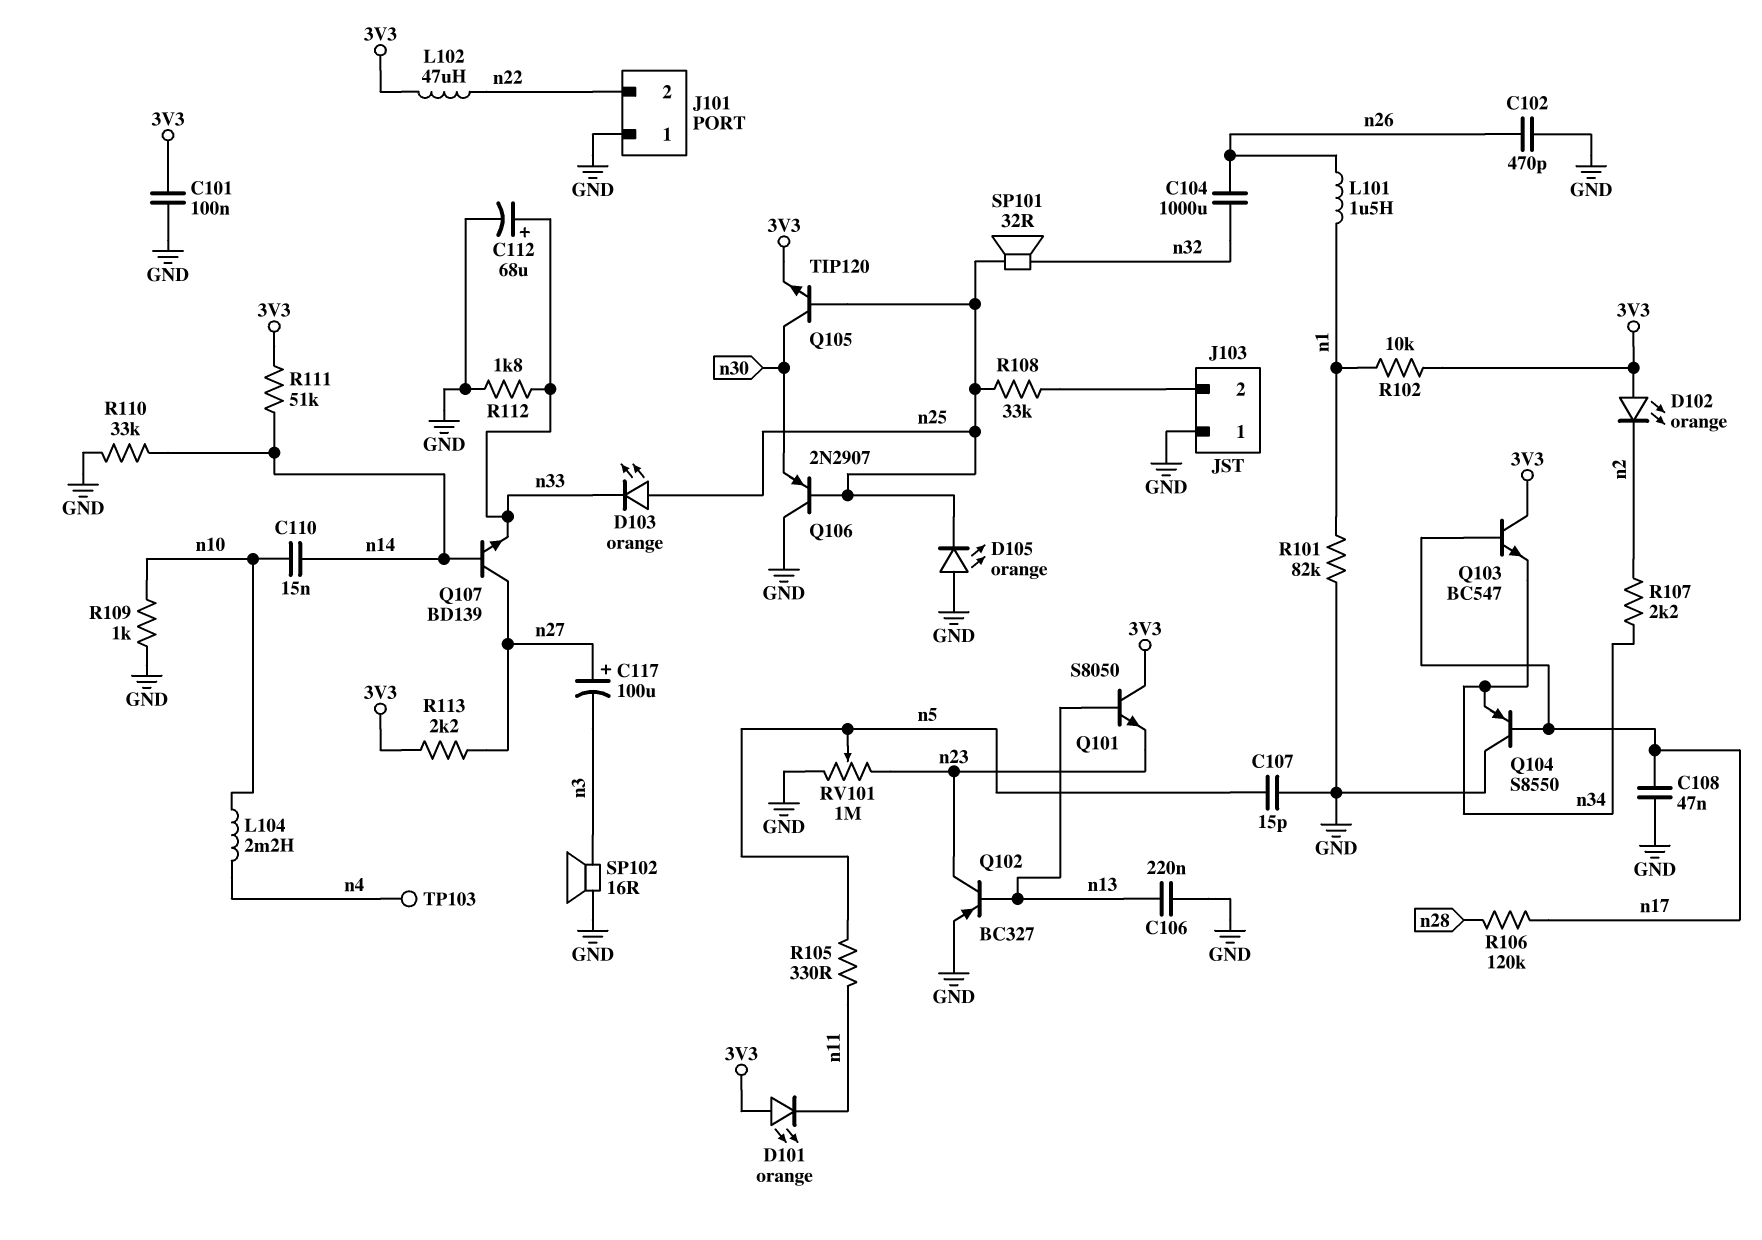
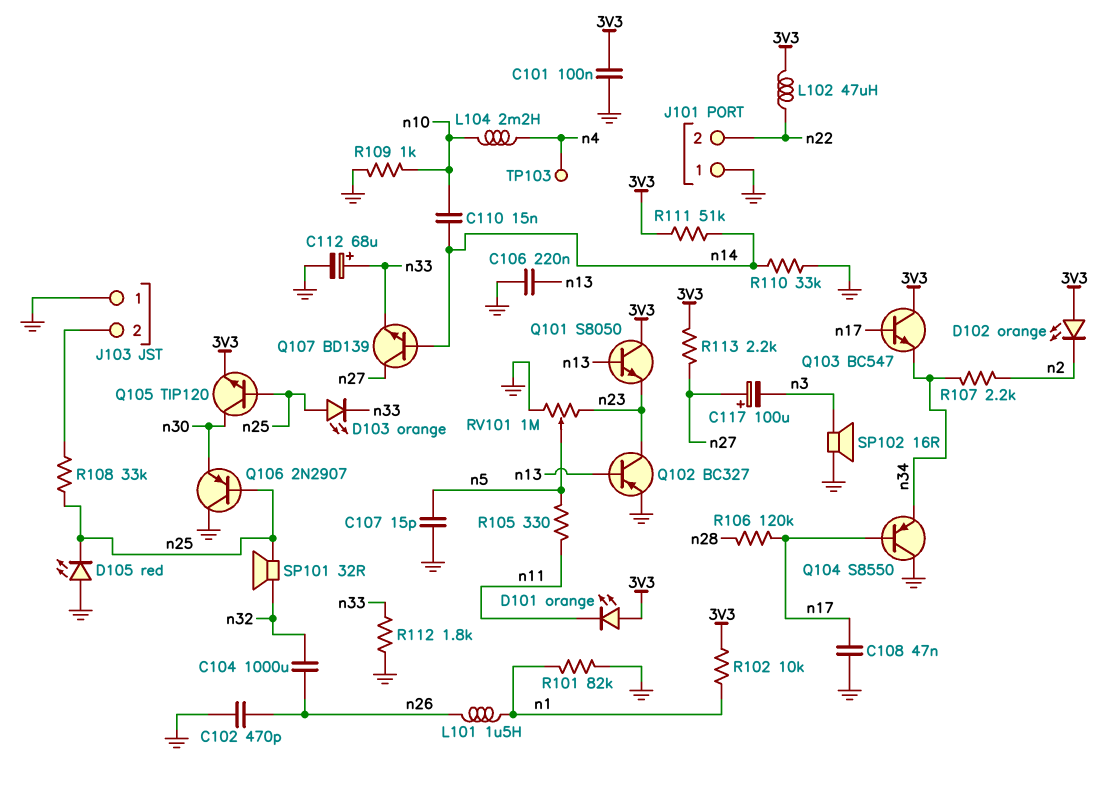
D105: LED orange (A GND, K n25) -> LED red (A GND, K n25)

